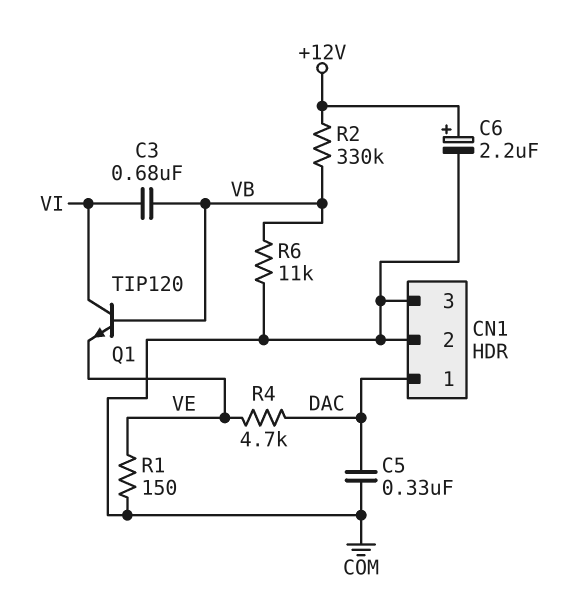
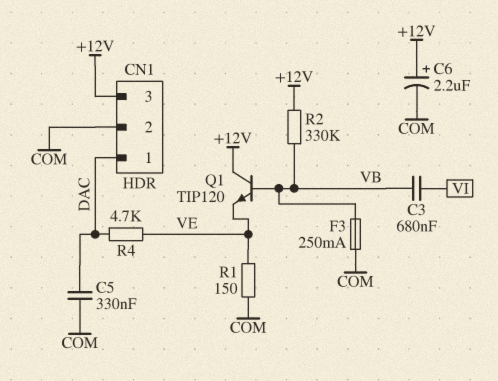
CN1 pin 3: COM -> +12V
F3: none -> 250mA (COM, VB)
Q1: NPN TIP120 (B VB, C VI, E VE) -> NPN TIP120 (B VB, C +12V, E VE)
R6: 11k (COM, VB) -> none

